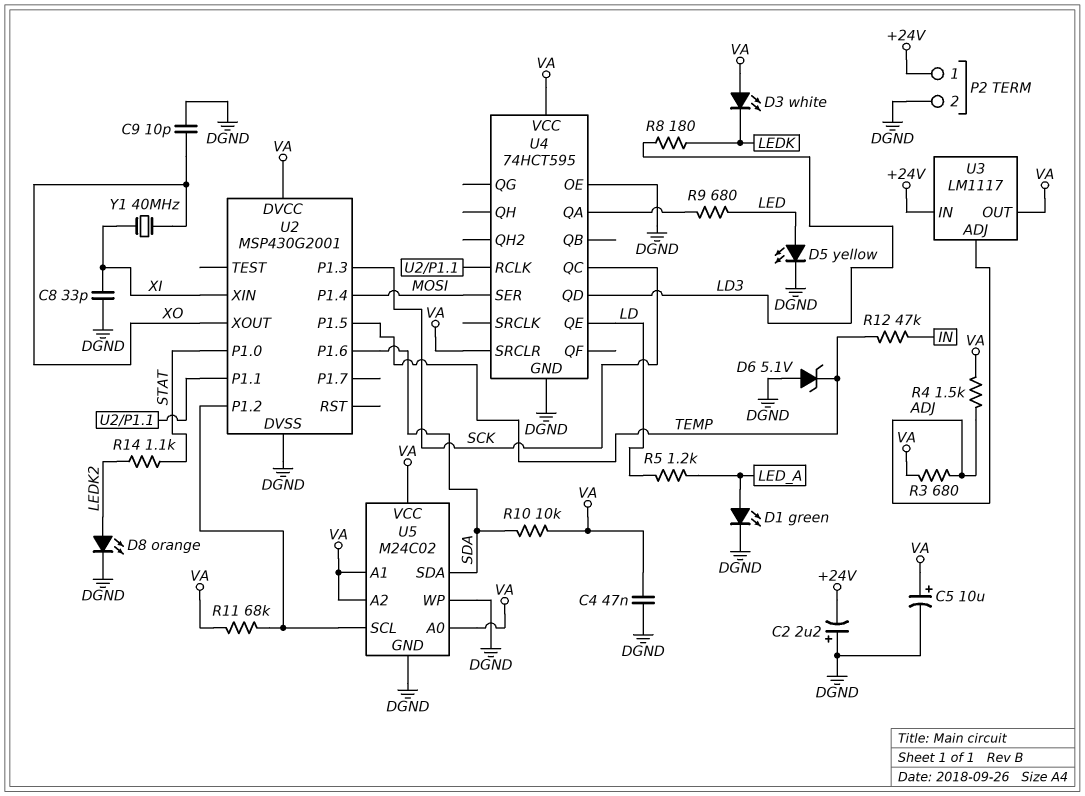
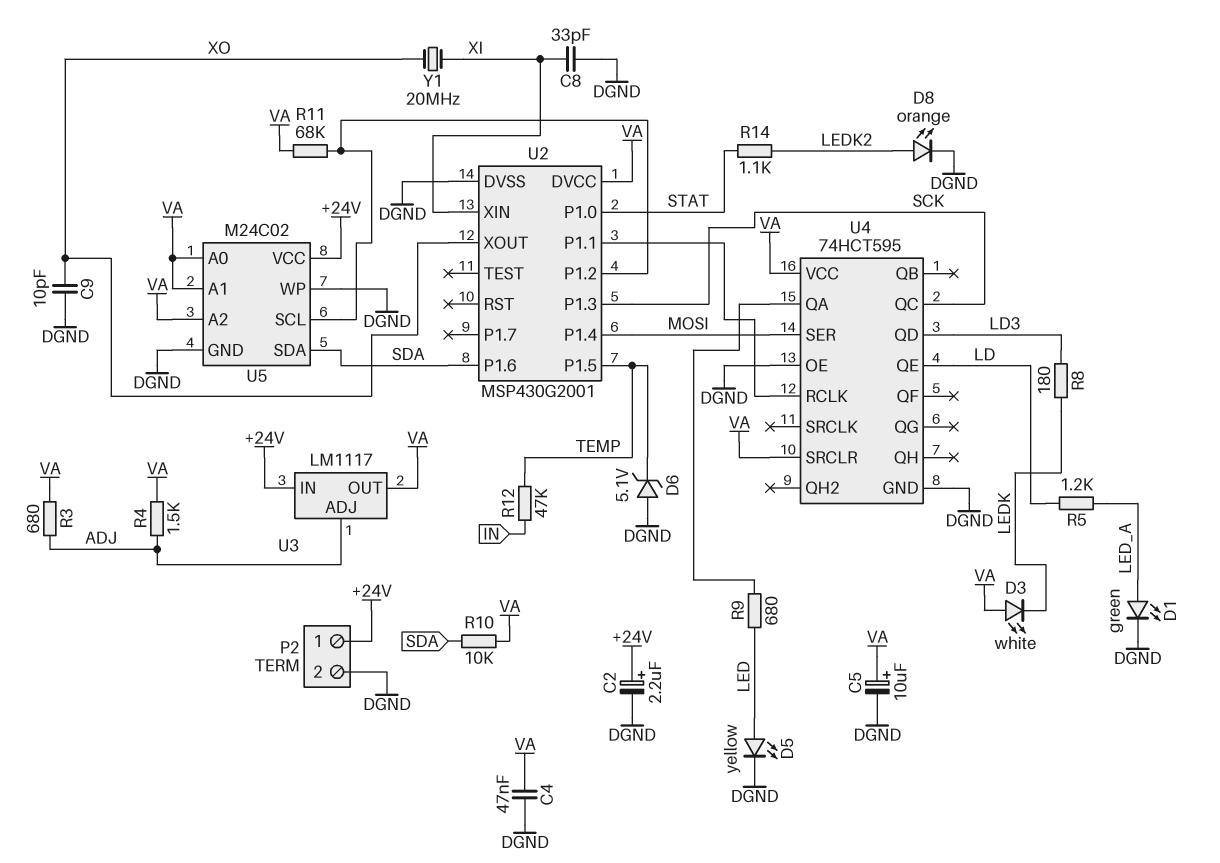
C2: 2.2uF (plus DGND, minus +24V) -> 2.2uF (plus +24V, minus DGND)
U5 pin VCC: VA -> +24V
Y1: 40MHz (XI, XO) -> 20MHz (XI, XO)

